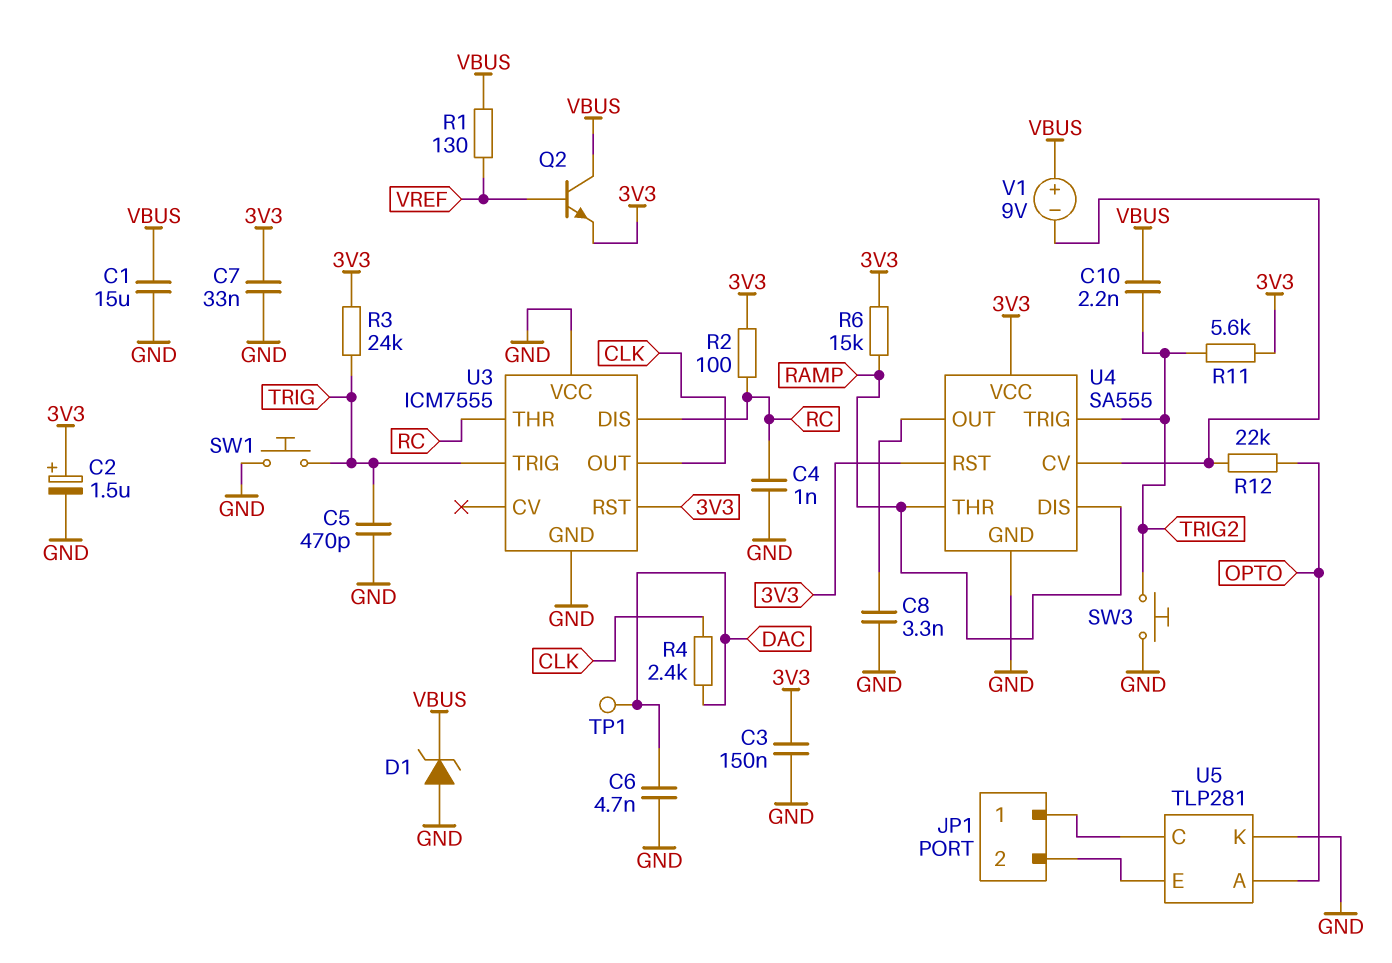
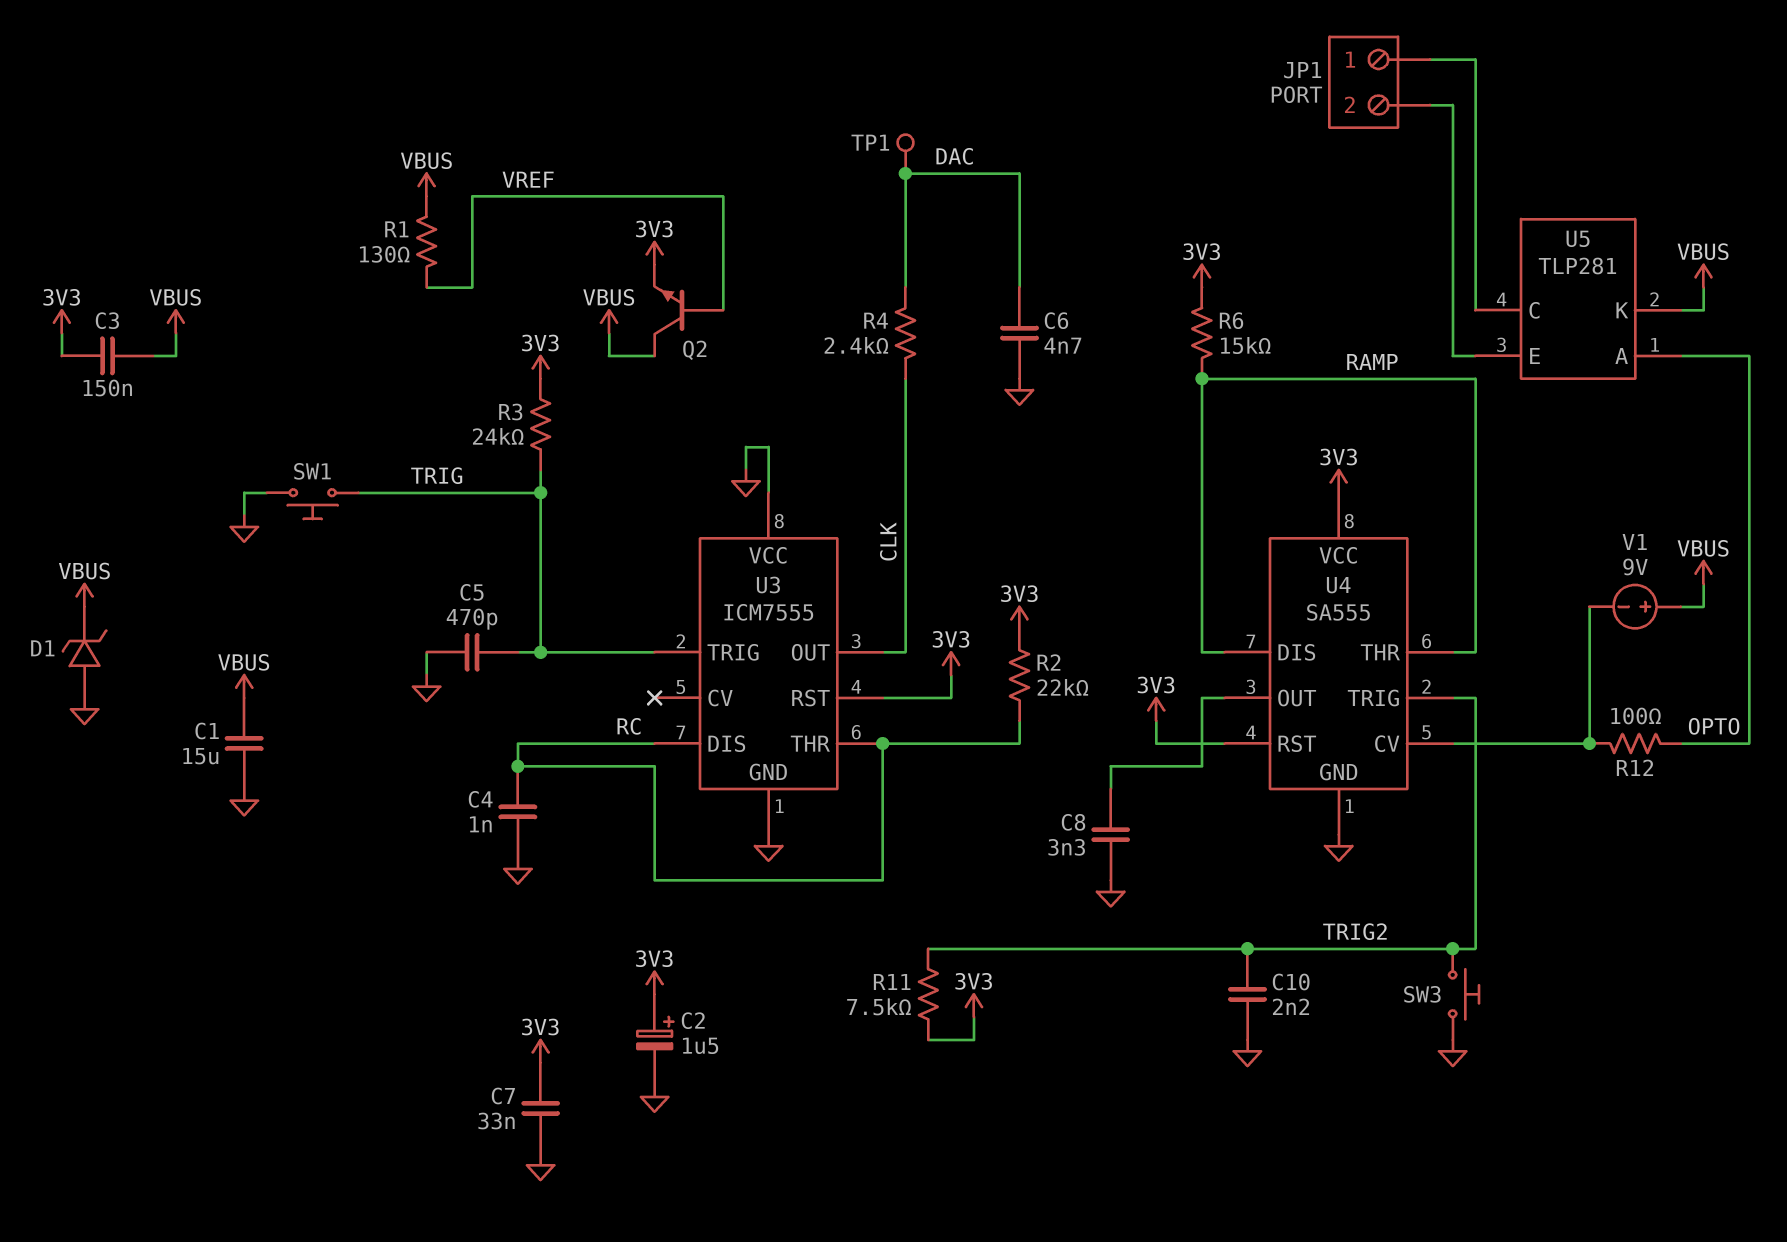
C3: 150nF (3V3, GND) -> 150nF (3V3, VBUS)
C10: 2.2nF (TRIG2, VBUS) -> 2.2nF (GND, TRIG2)
R2: 100 (3V3, RC) -> 22k (3V3, RC)
R11: 5.6k (3V3, TRIG2) -> 7.5k (3V3, TRIG2)
R12: 22k (OPTO, U4/CV) -> 100 (OPTO, U4/CV)
U5 pin K: GND -> VBUS

